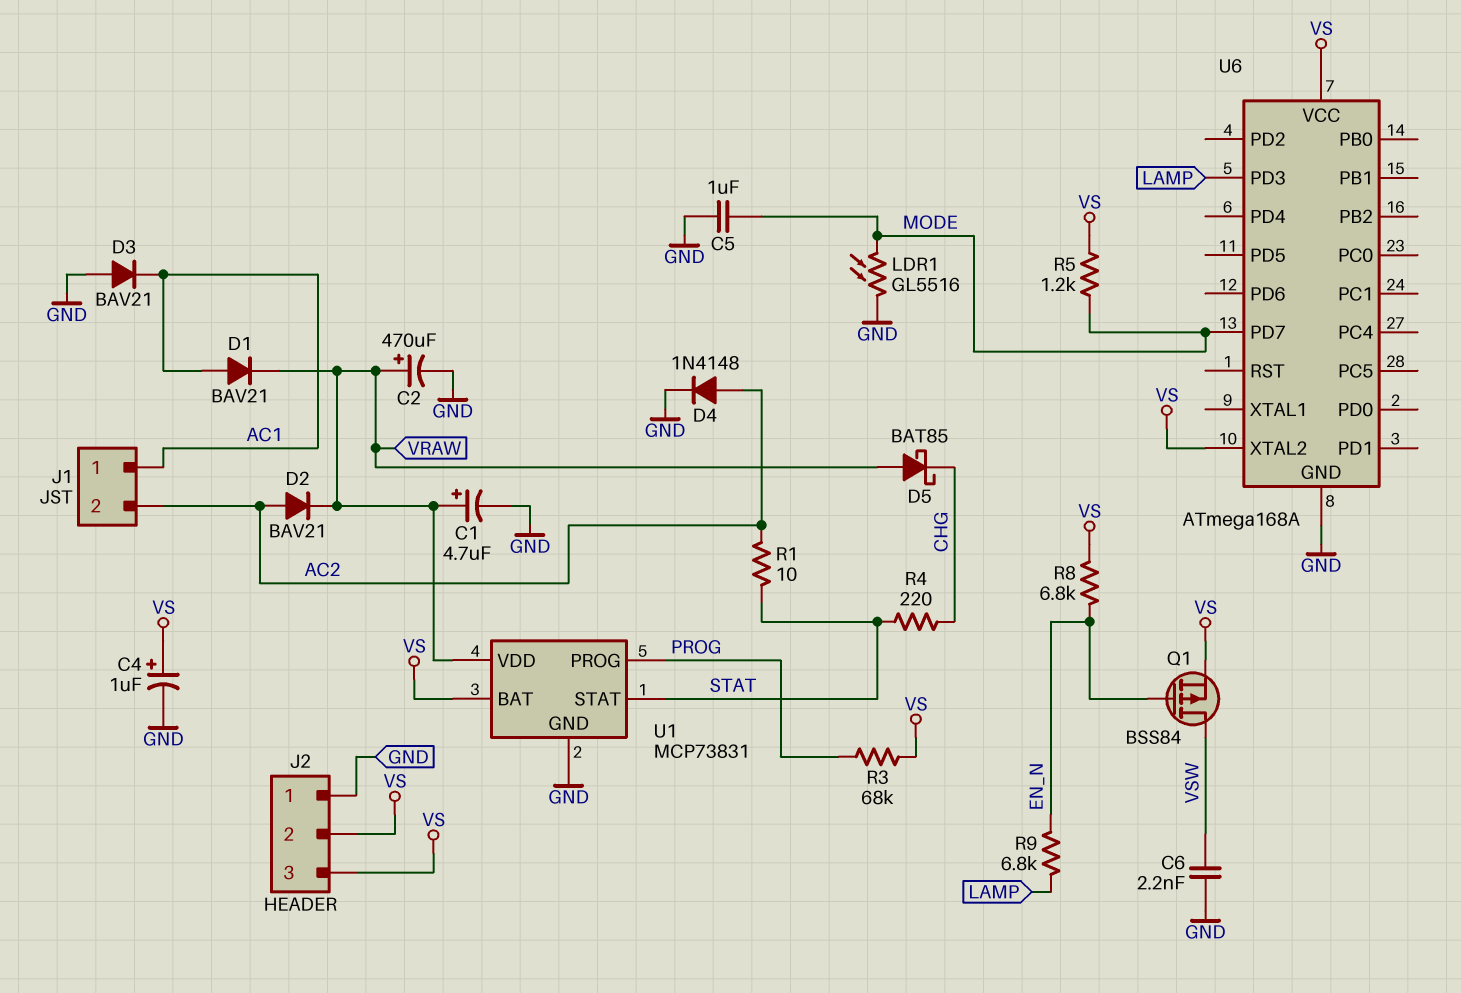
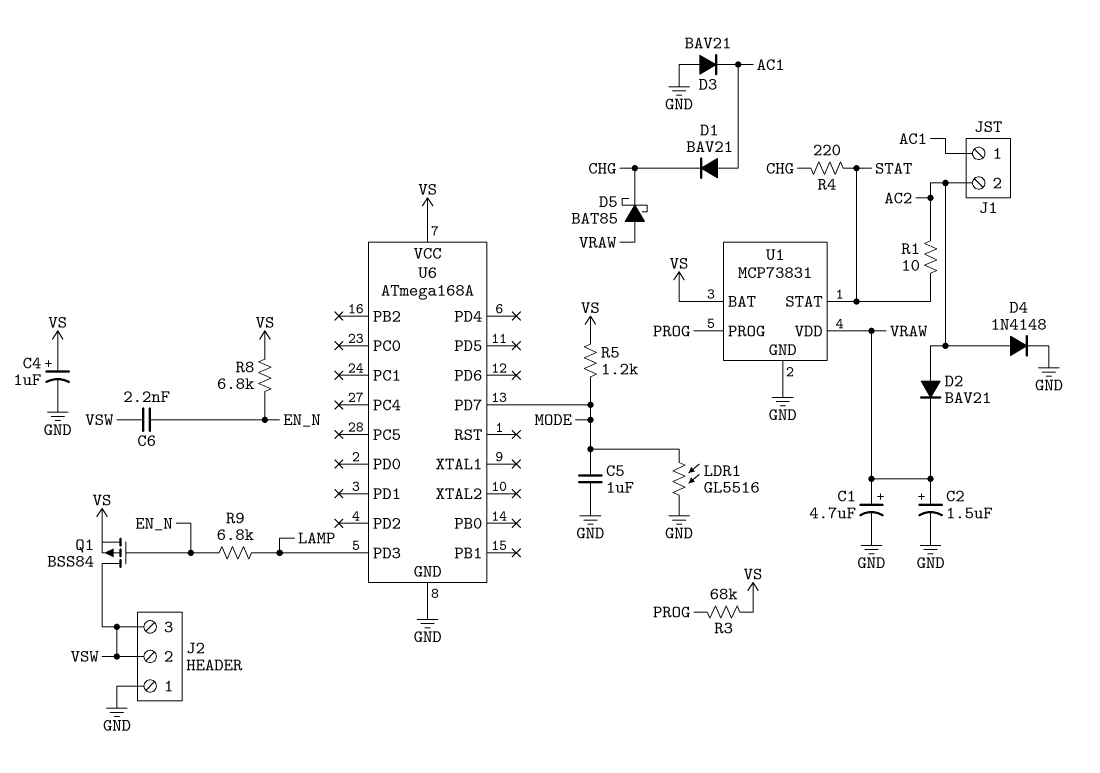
C2: 470uF (plus VRAW, minus GND) -> 1.5uF (plus VRAW, minus GND)
C6: 2.2nF (GND, VSW) -> 2.2nF (EN_N, VSW)
D1: diode BAV21 (A AC1, K VRAW) -> diode BAV21 (A AC1, K CHG)
J2 pin 2: VS -> VSW
J2 pin 3: VS -> VSW
U6 pin XTAL2: VS -> none

